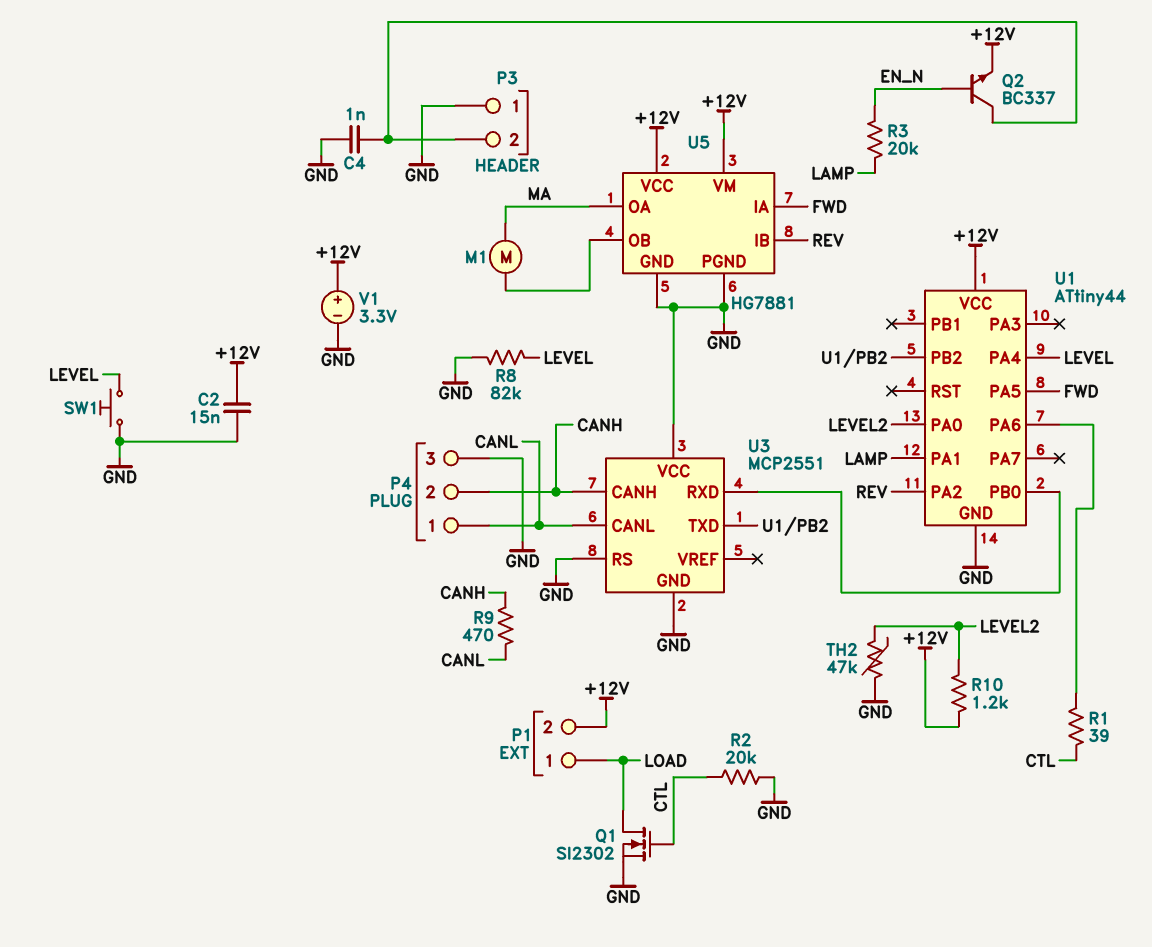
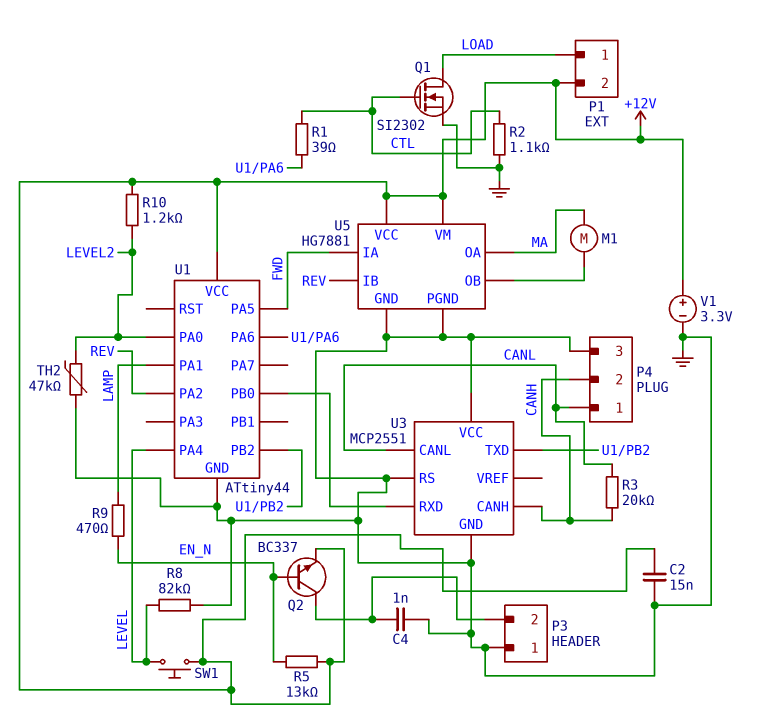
R2: 20k (CTL, GND) -> 1.1k (CTL, GND)
R3: 20k (EN_N, LAMP) -> 20k (CANH, CANL)
R5: none -> 13k (+12V, EN_N)
R9: 470 (CANH, CANL) -> 470 (EN_N, LAMP)
SW1: button (GND, LEVEL) -> button (+12V, LEVEL)

